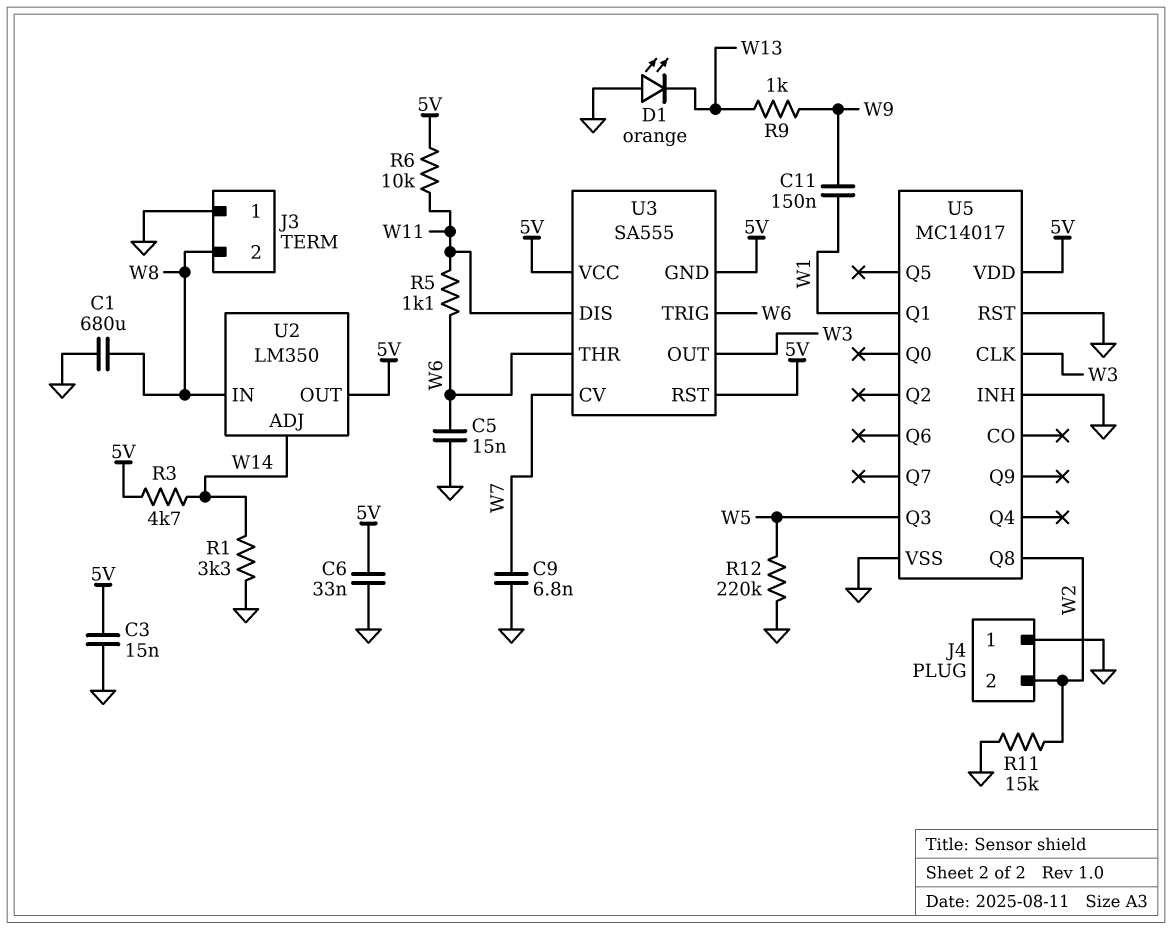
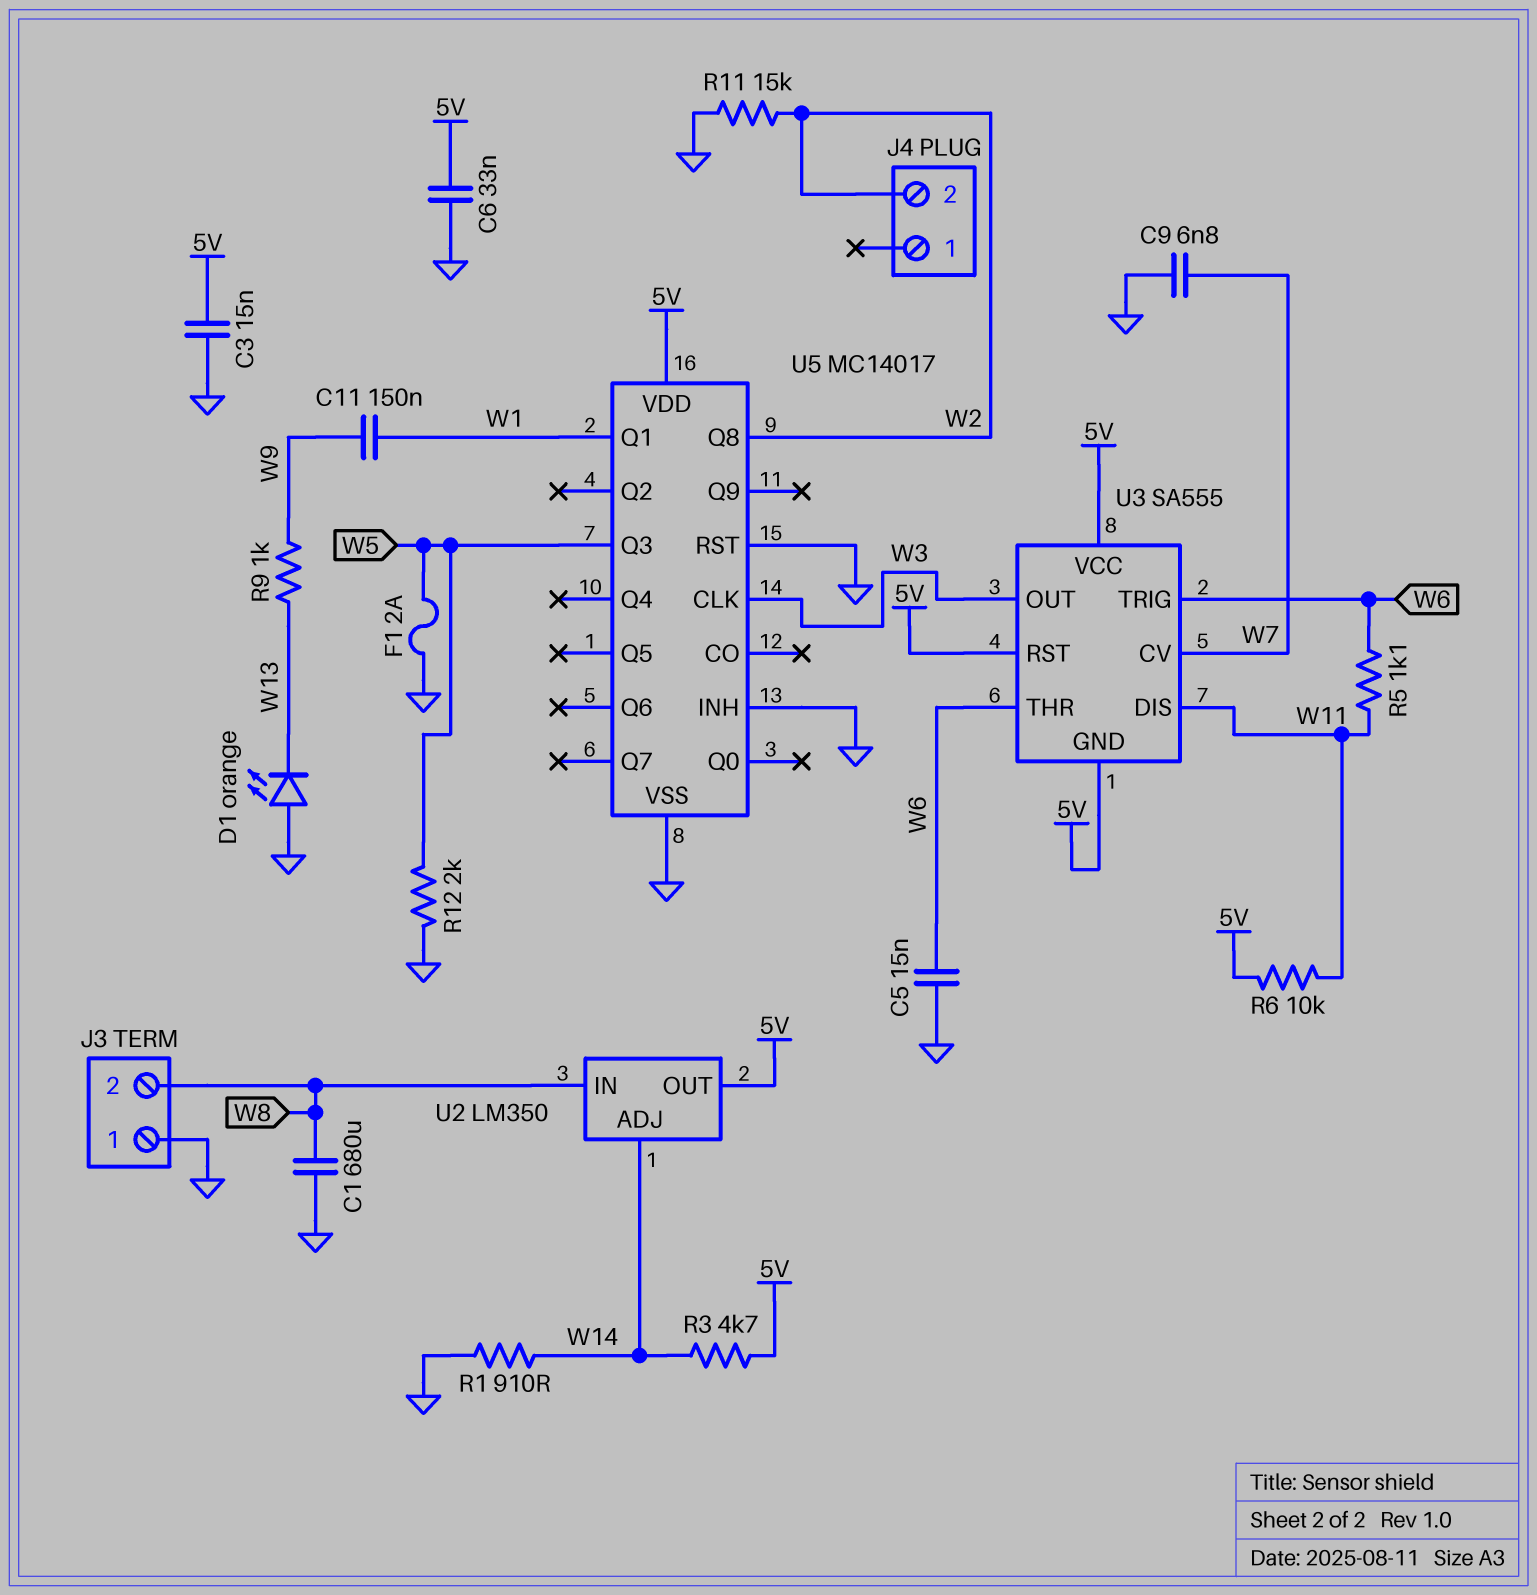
F1: none -> 2A (GND, W5)
J4 pin 1: GND -> none
R1: 3.3k (GND, W14) -> 910 (GND, W14)
R12: 220k (GND, W5) -> 2k (GND, W5)

